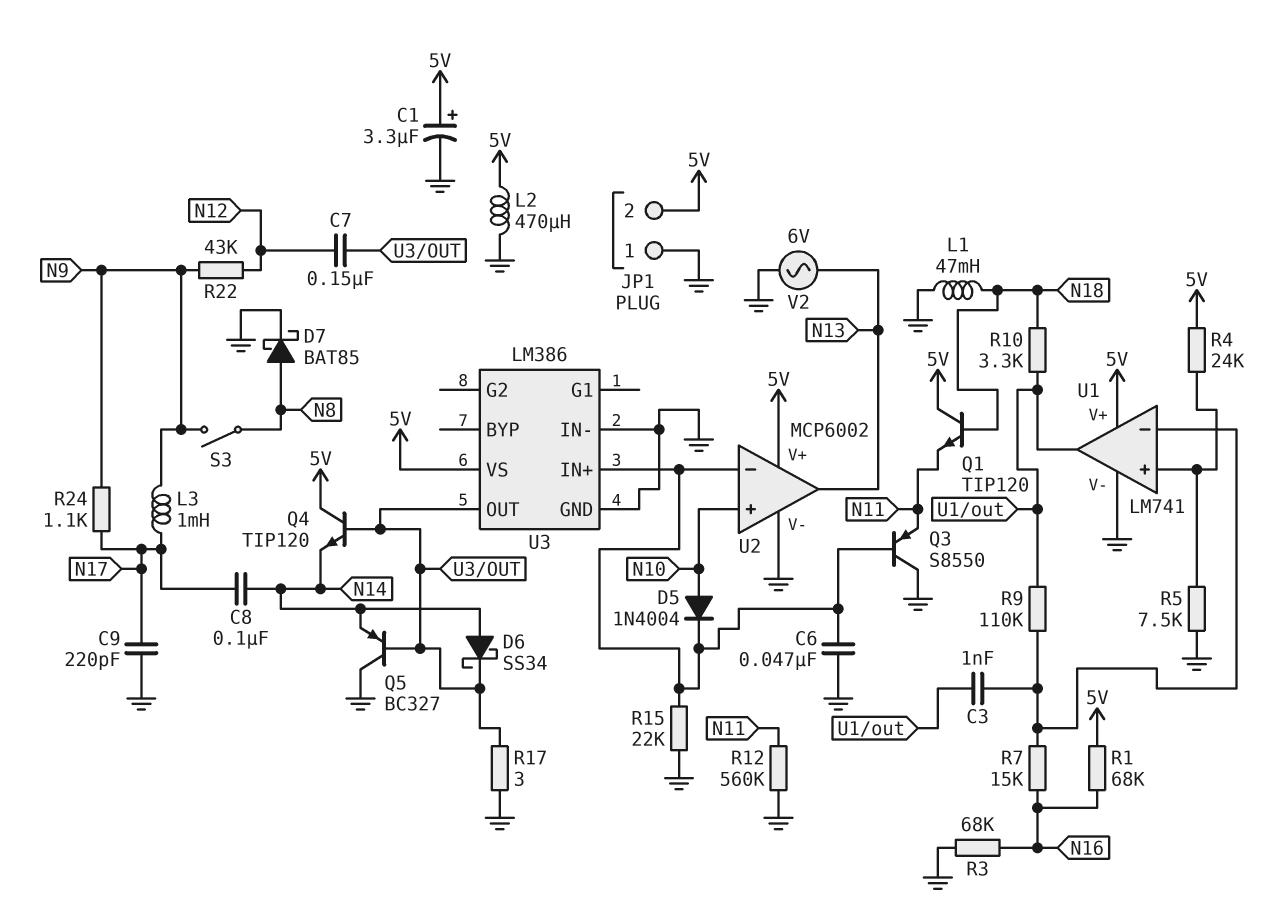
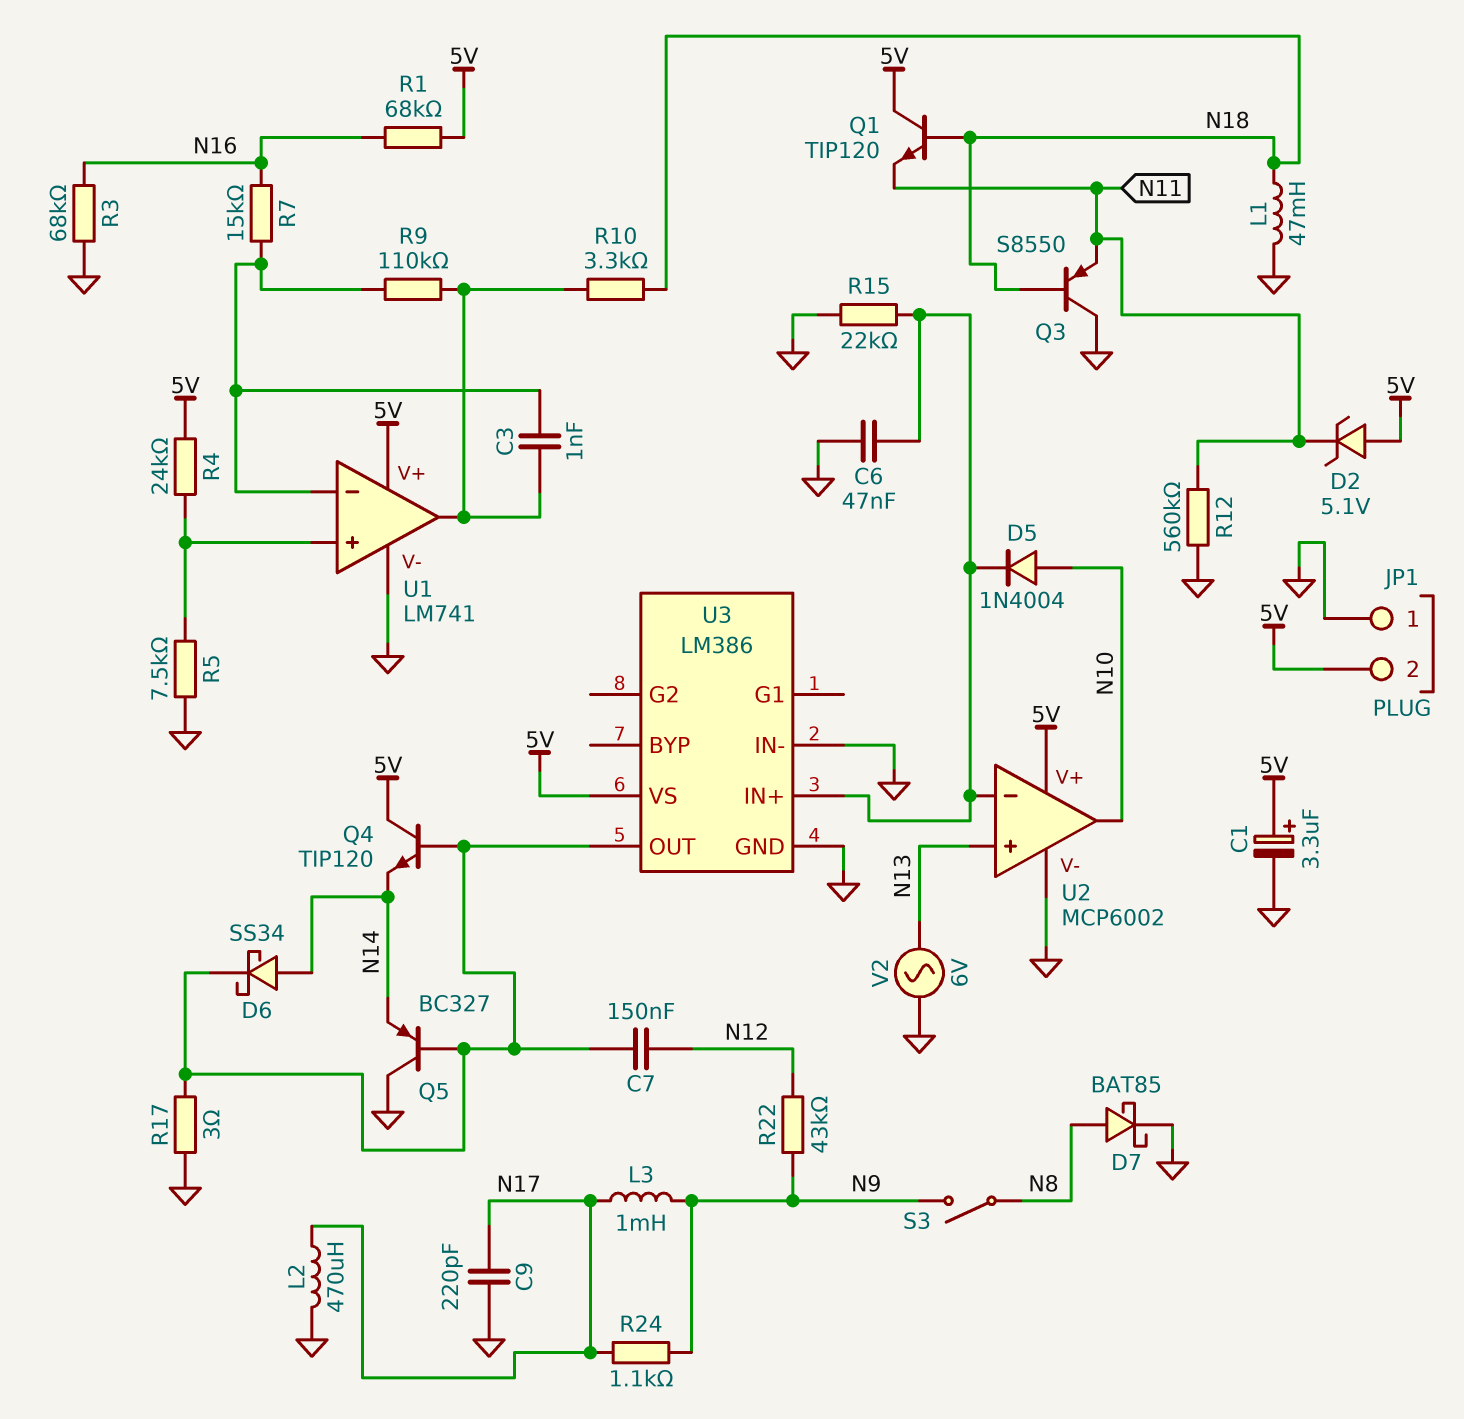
C8: 100nF (N14, N17) -> none
D2: none -> zener 5.1V (A 5V, K N11)
L2: 470uH (5V, GND) -> 470uH (GND, N17)
Q3: PNP S8550 (B U2/in-, C GND, E N11) -> PNP S8550 (B N18, C GND, E N11)
U2 pin in+: N10 -> N13
U2 pin out: N13 -> N10

